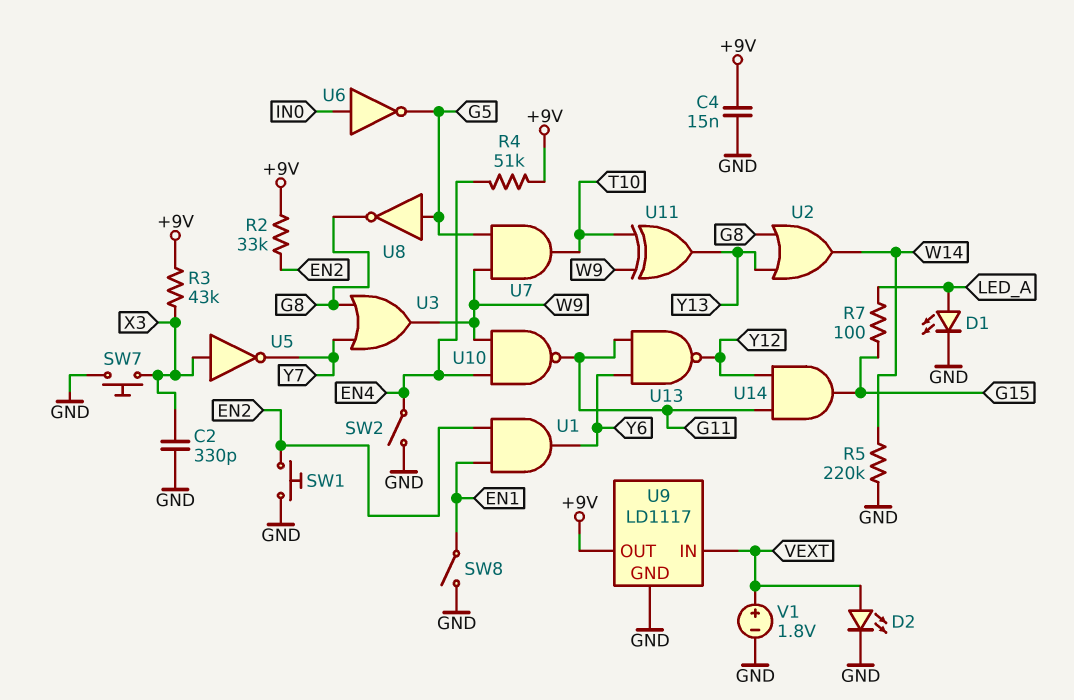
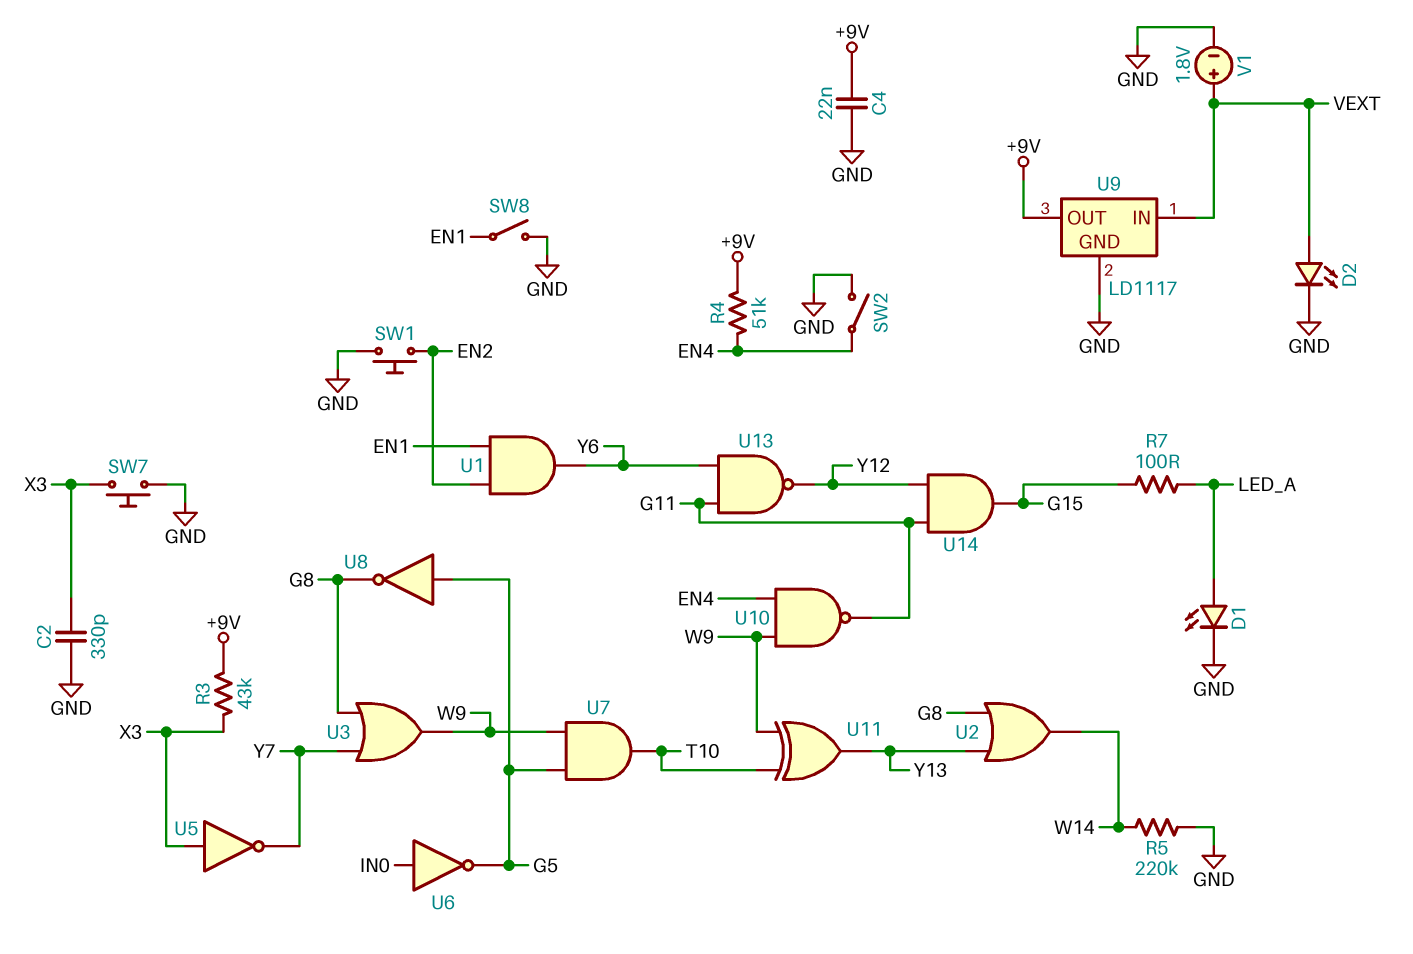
C4: 15nF (+9V, GND) -> 22nF (+9V, GND)
R2: 33k (+9V, EN2) -> none

